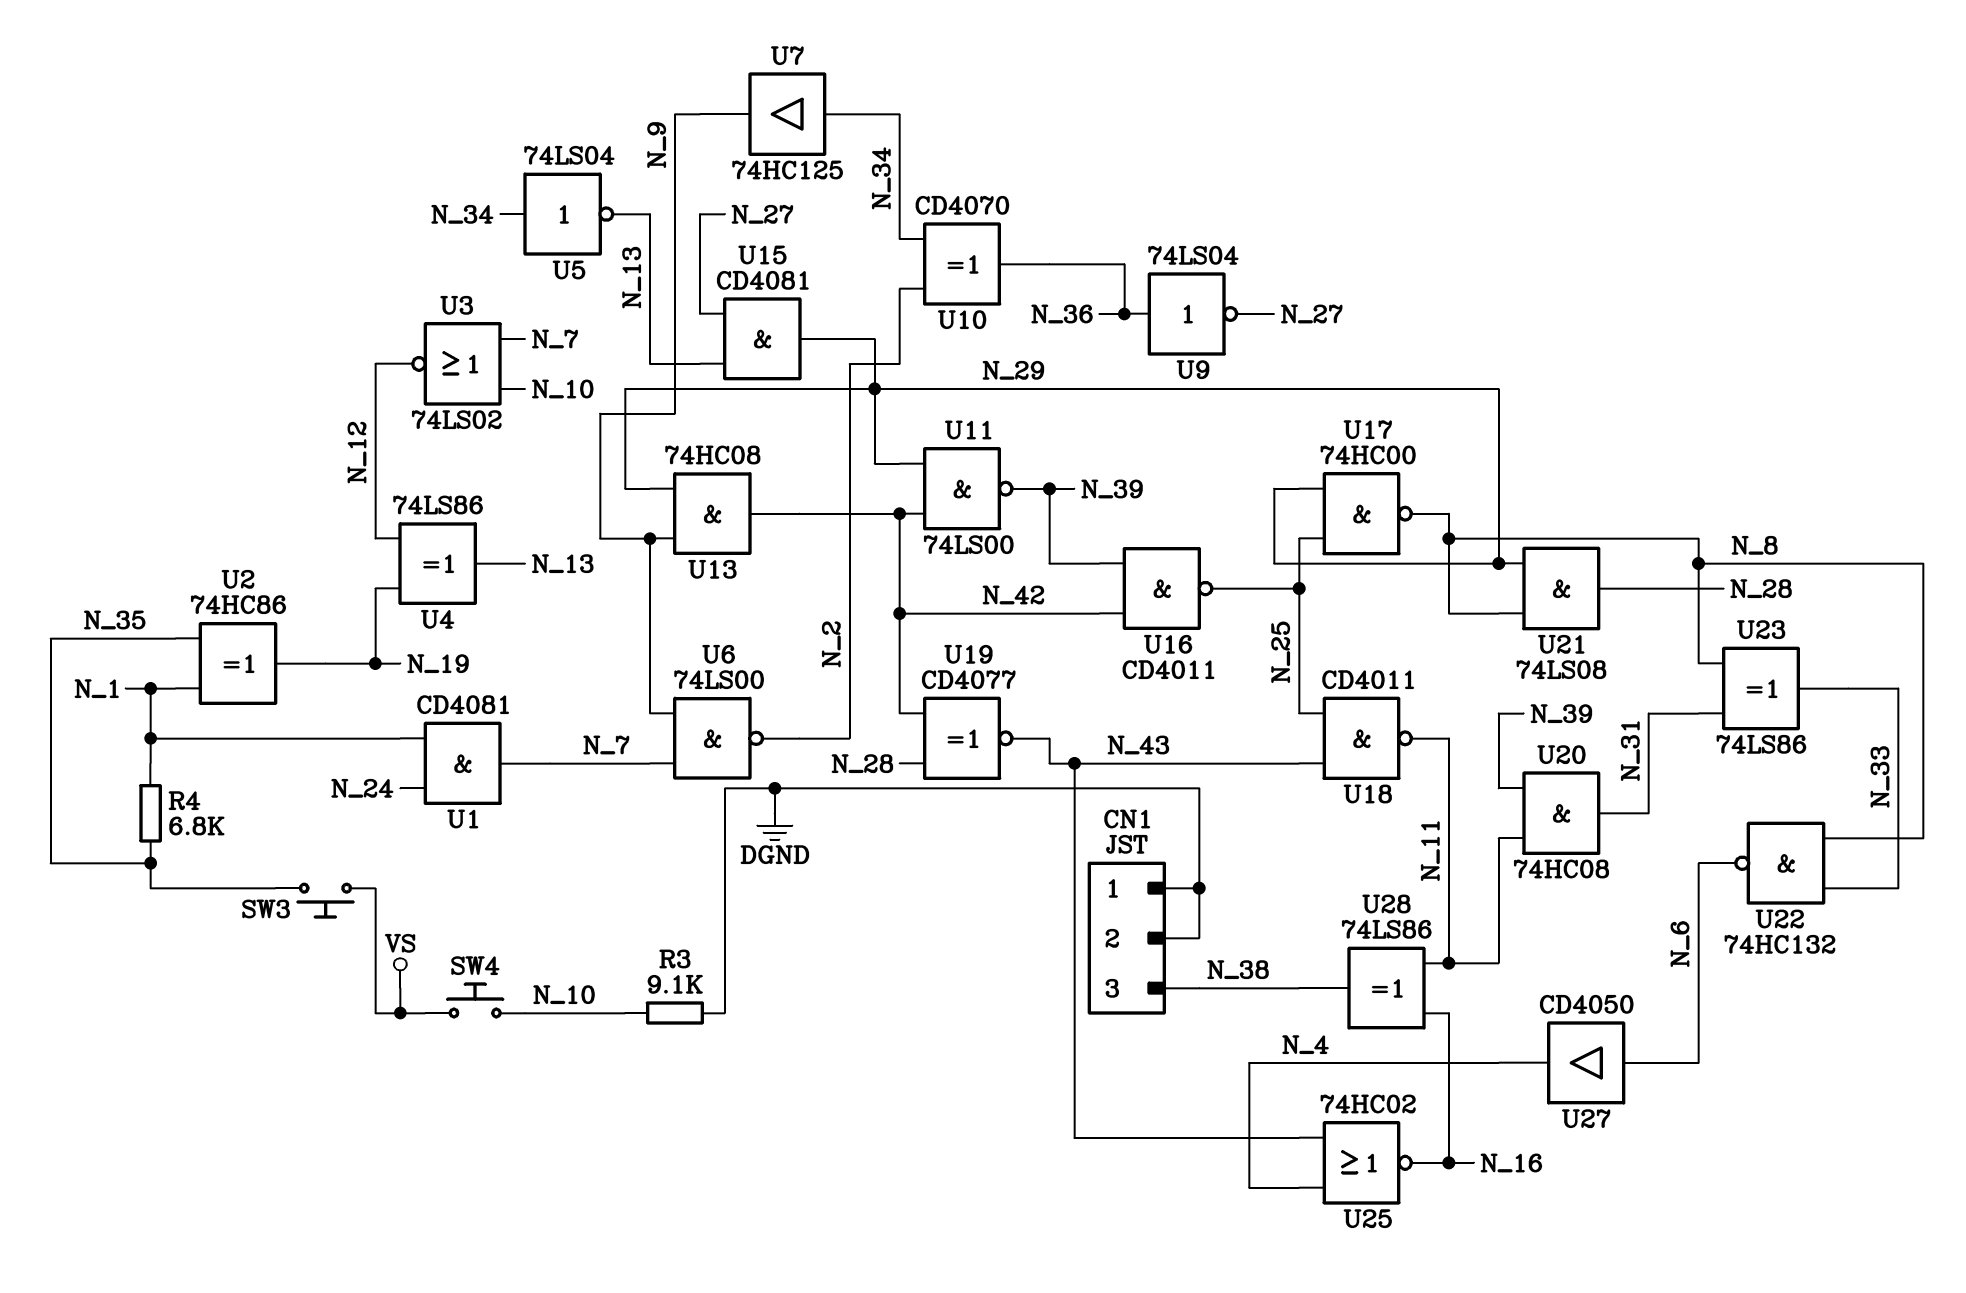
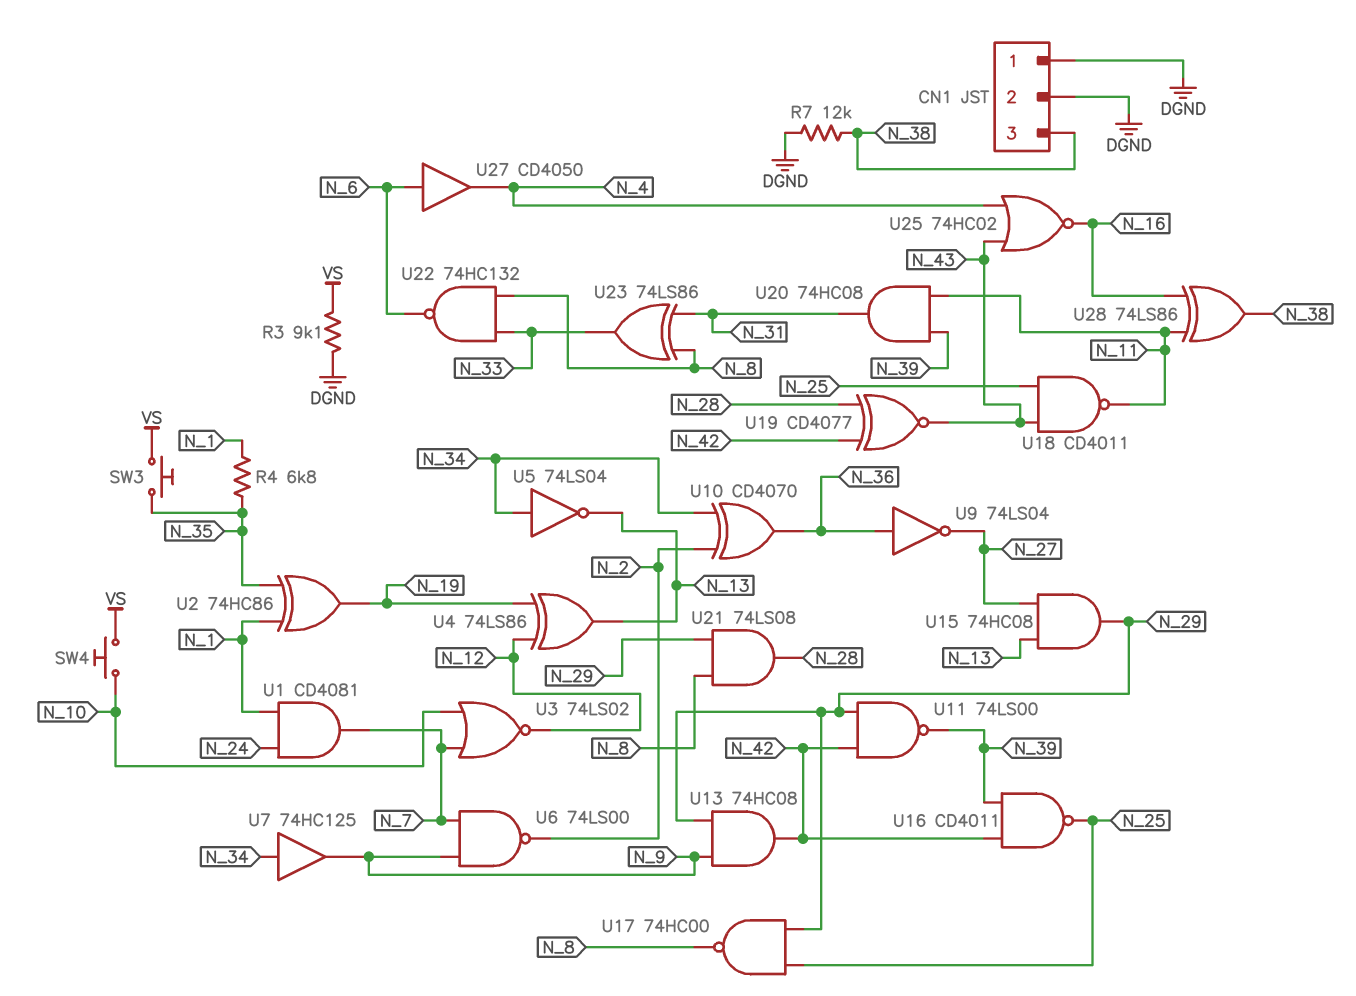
R3: 9.1k (DGND, N_10) -> 9.1k (DGND, VS)
R7: none -> 12k (DGND, N_38)
U15: AND CD4081 (in N_13, in N_27, out N_29) -> AND 74HC08 (in N_13, in N_27, out N_29)

